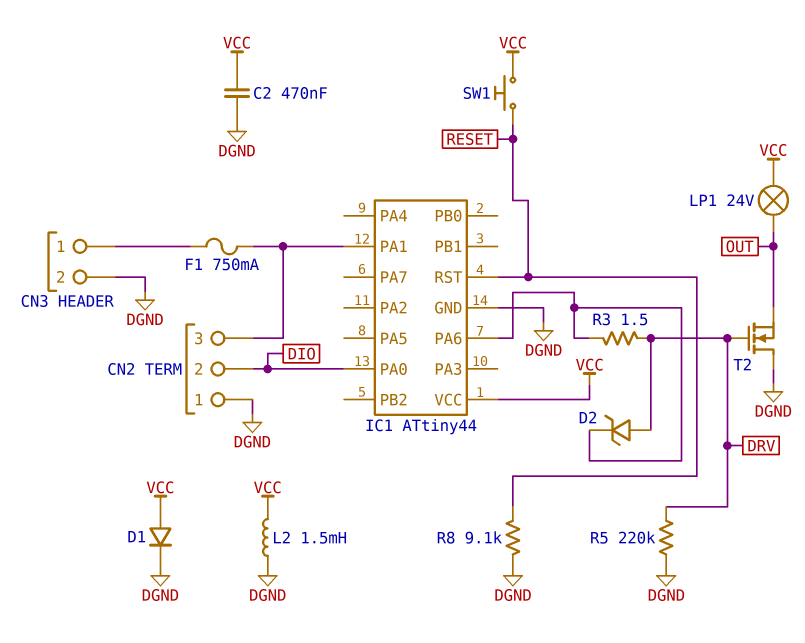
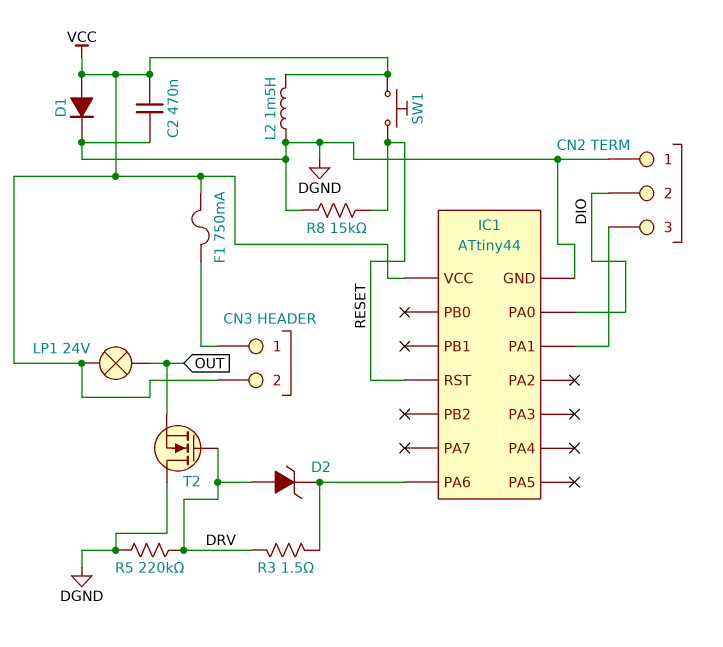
CN3 pin 2: DGND -> VCC
F1: 750mA (CN2/3, CN3/1) -> 750mA (CN3/1, VCC)
R8: 9.1k (DGND, RESET) -> 15k (DGND, RESET)

